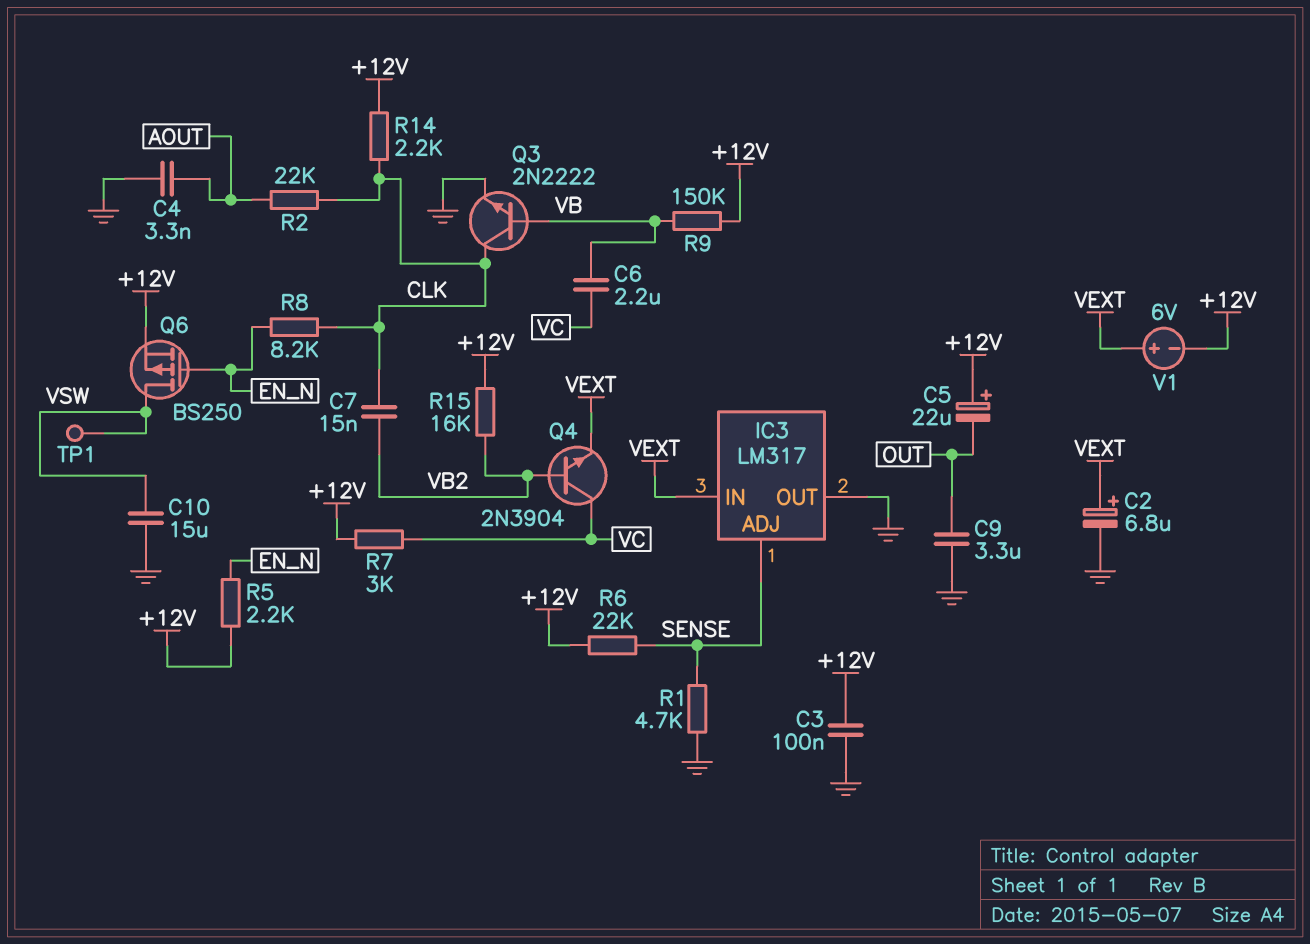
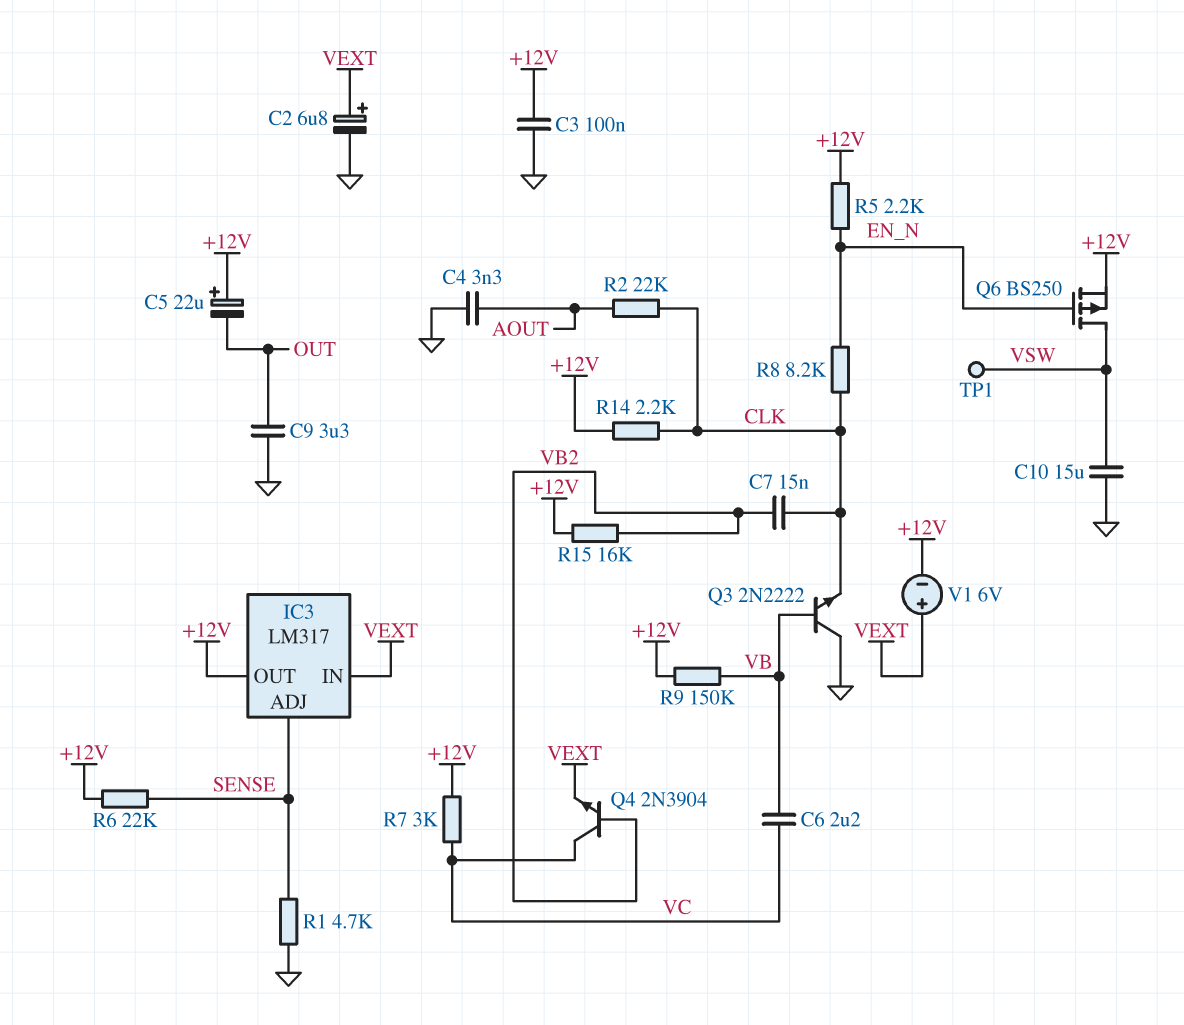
IC3 pin OUT: GND -> +12V
Q3: NPN 2N2222 (B VB, C CLK, E GND) -> NPN 2N2222 (B VB, C GND, E CLK)

